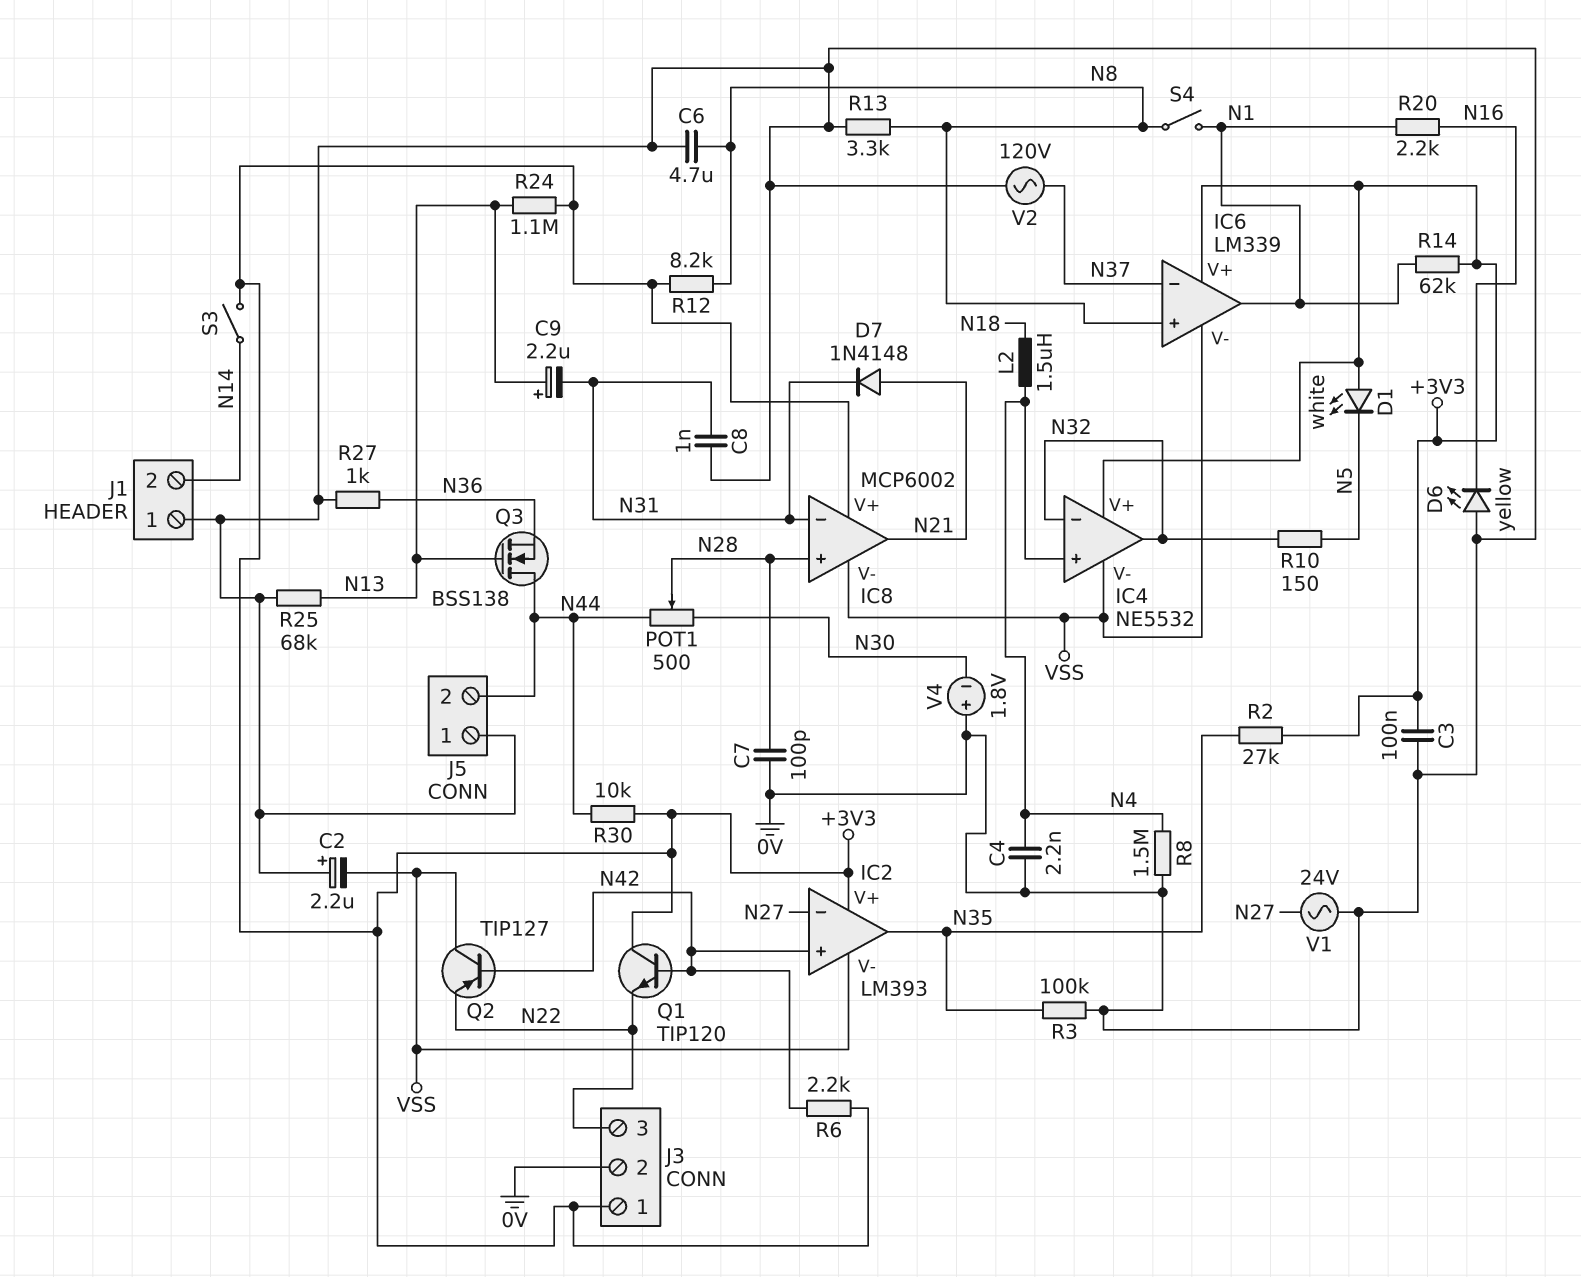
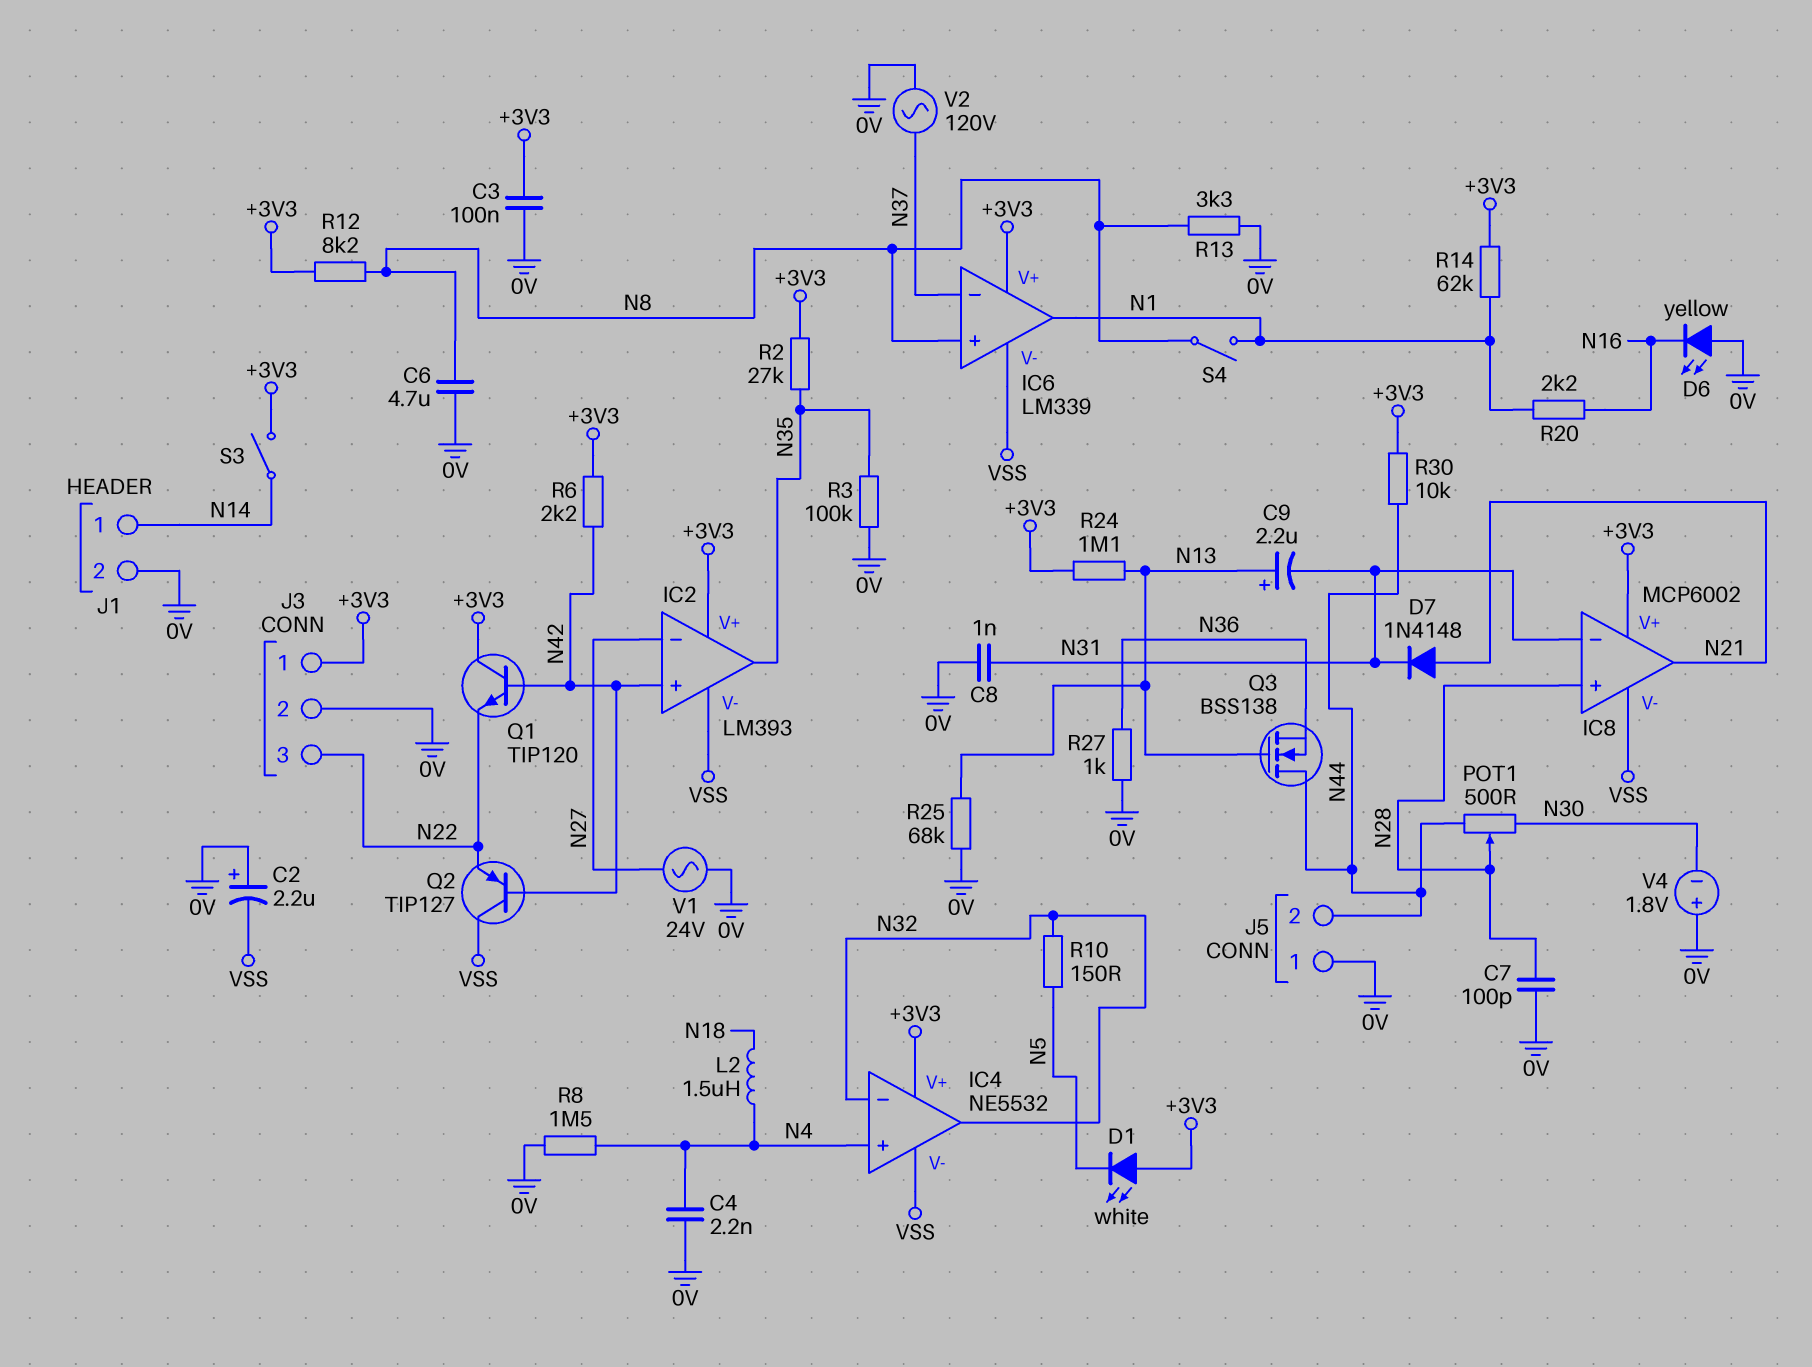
J1 pin 1: 0V -> N14
J1 pin 2: N14 -> 0V

